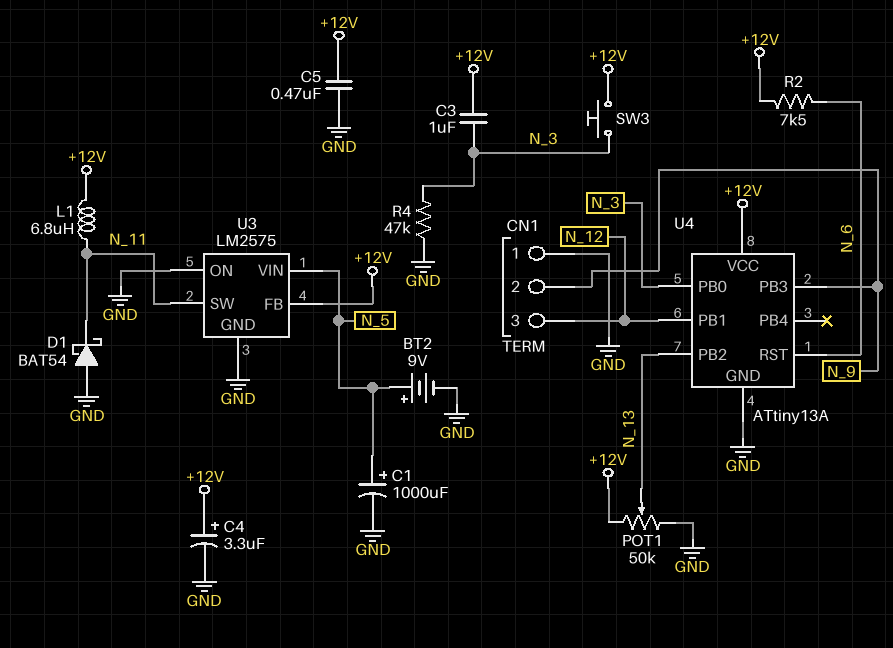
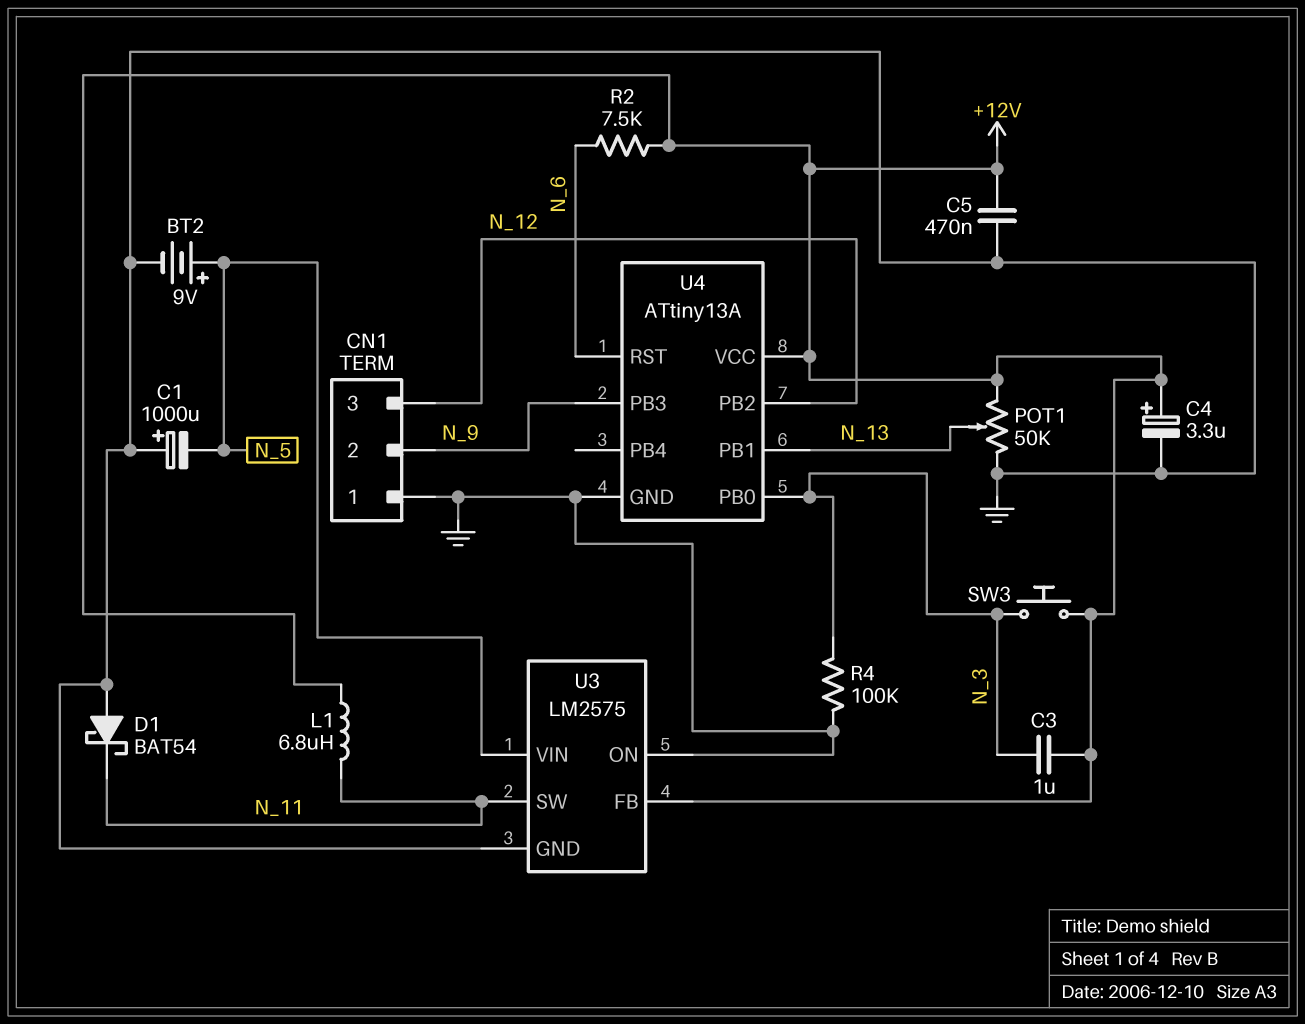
C1: 1000uF (plus N_5, minus GND) -> 1000uF (plus GND, minus N_5)
R4: 47k (GND, N_3) -> 100k (GND, N_3)
U4 pin PB1: N_12 -> N_13
U4 pin PB2: N_13 -> N_12

